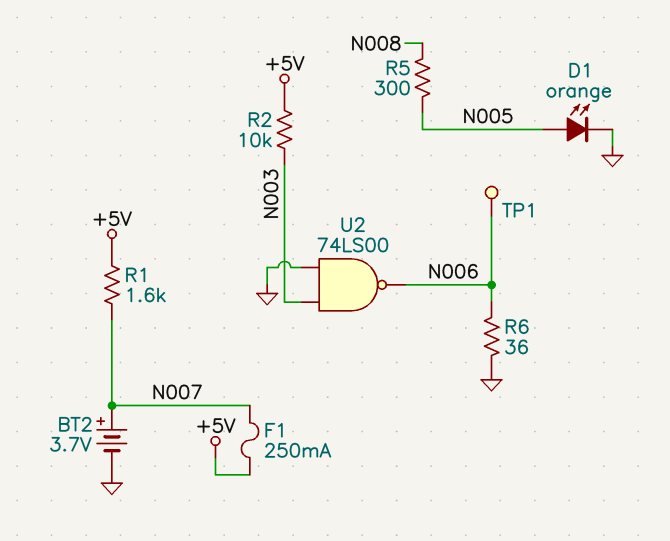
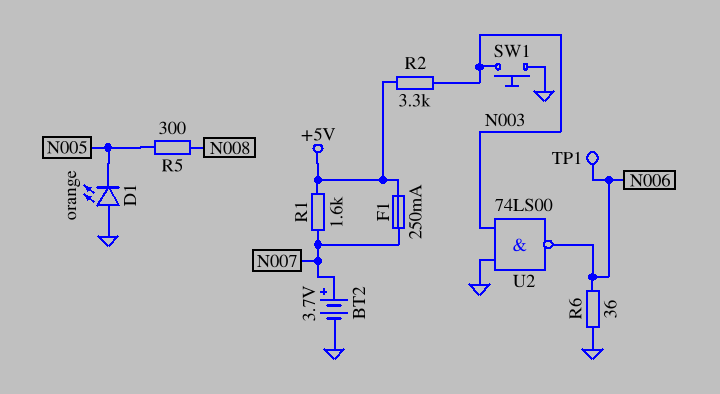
D1: LED orange (A N005, K GND) -> LED orange (A GND, K N005)
R2: 10k (+5V, N003) -> 3.3k (+5V, N003)
SW1: none -> button (GND, N003)

